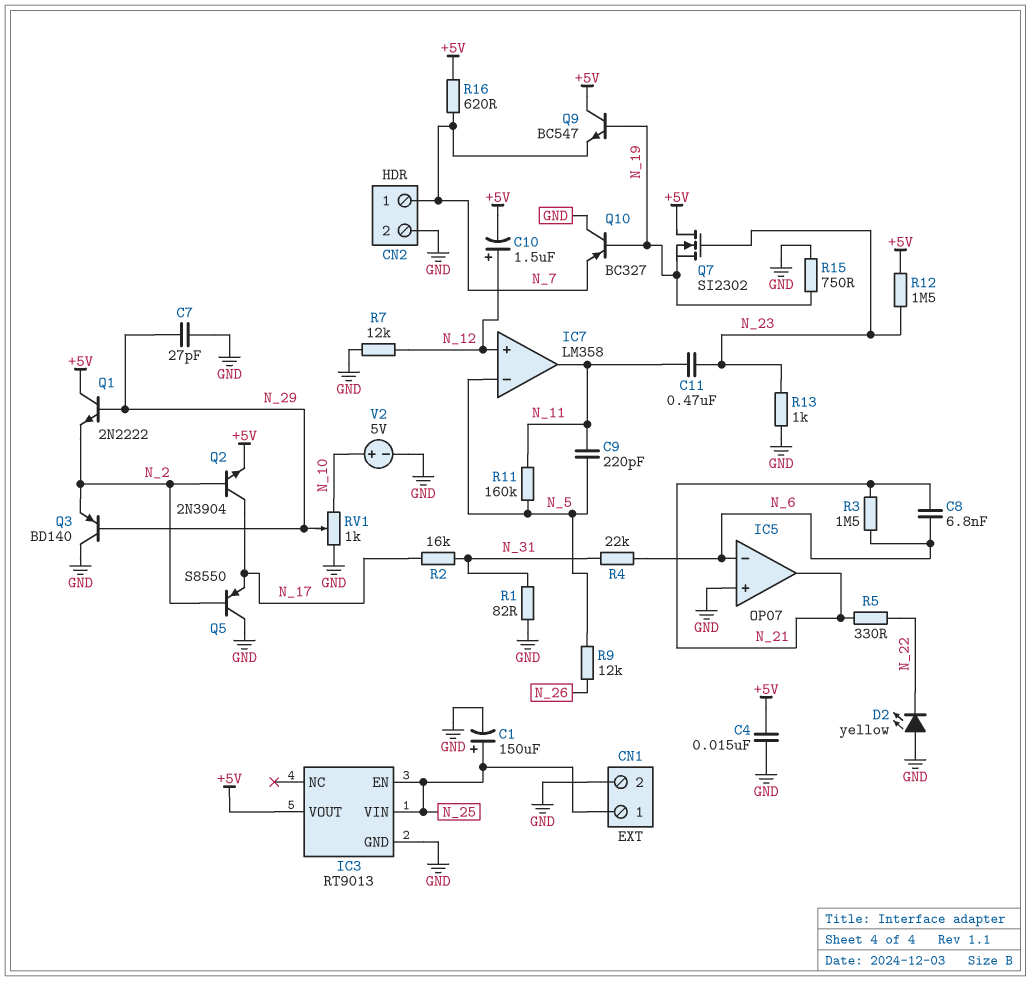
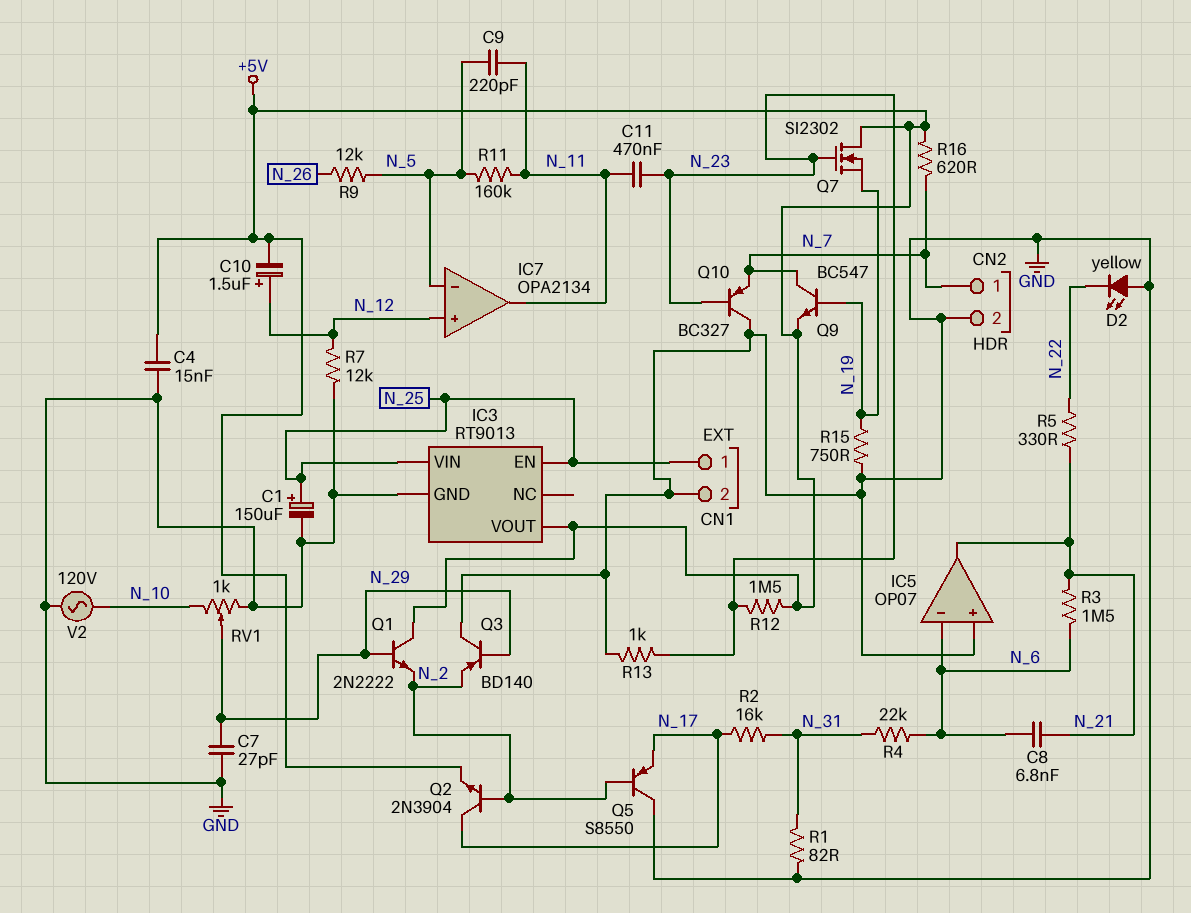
IC7: LM358 -> OPA2134
Q9: NPN BC547 (B N_19, C +5V, E N_7) -> NPN BC547 (B N_19, C N_7, E +5V)
Q10: PNP BC327 (B N_19, C GND, E N_7) -> PNP BC327 (B N_23, C GND, E N_7)
V2: 5V (plus N_10, minus GND) -> AC 120V (GND, N_10)

